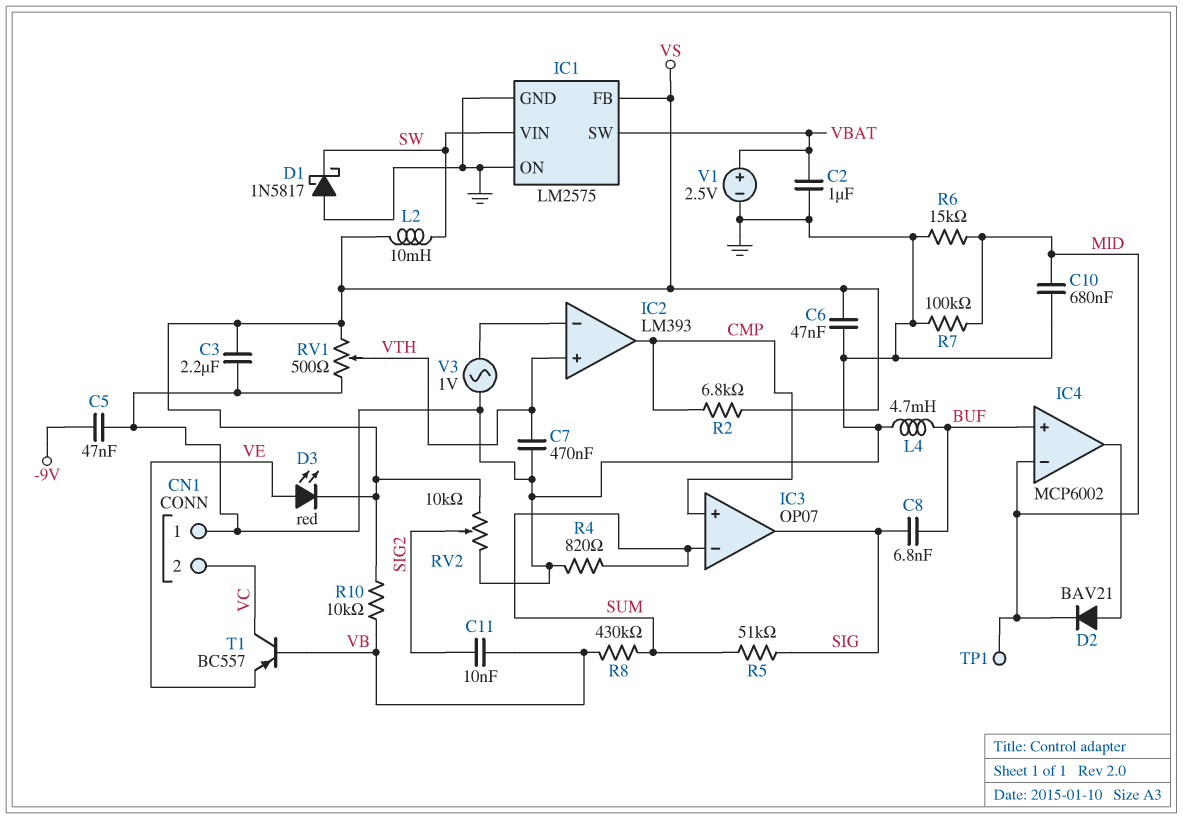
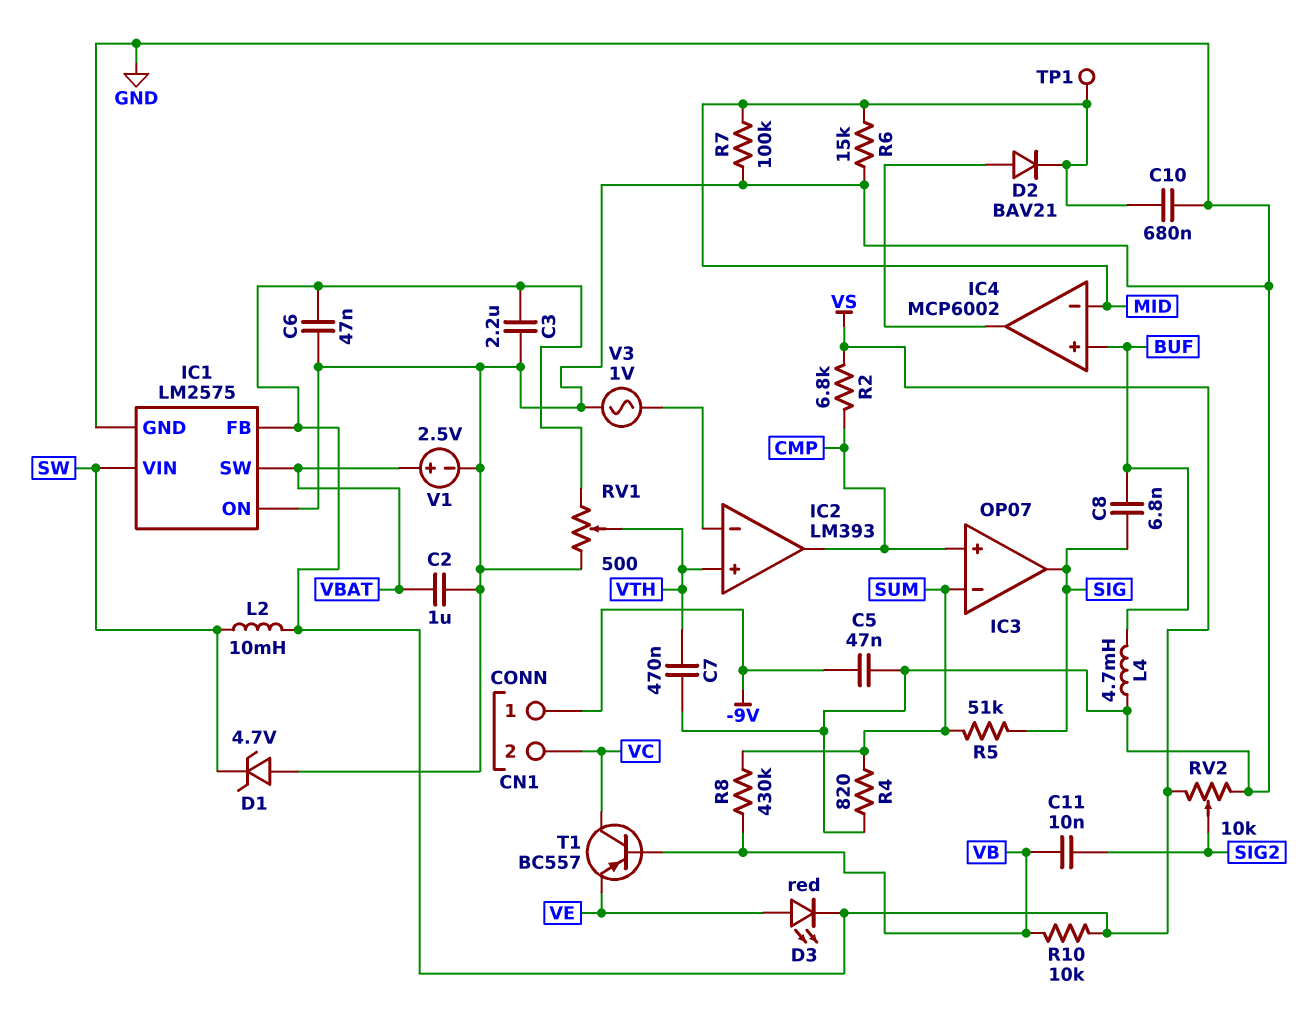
CN1 pin 1: GND -> -9V
D1: schottky 1N5817 (A GND, K SW) -> zener 4.7V (A GND, K SW)

